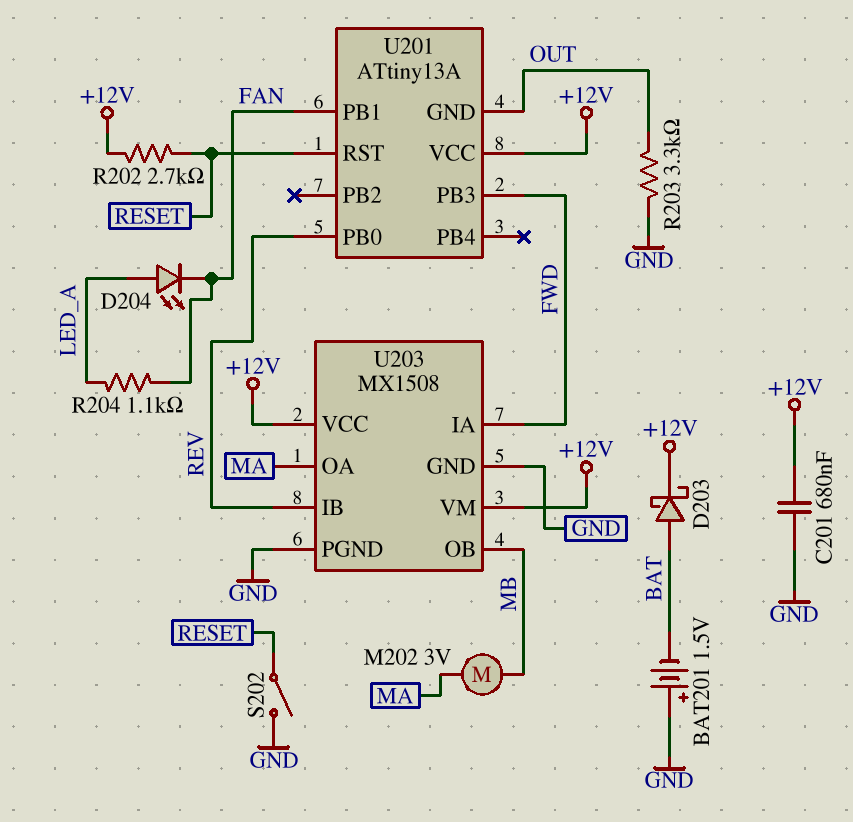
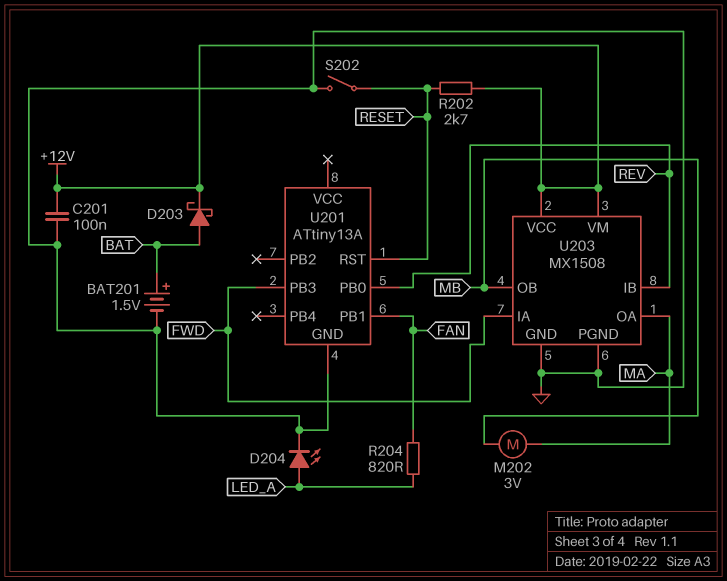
BAT201: 1.5V (plus GND, minus BAT) -> 1.5V (plus BAT, minus GND)
C201: 680nF (+12V, GND) -> 100nF (+12V, GND)
D204: LED (A LED_A, K FAN) -> LED (A LED_A, K GND)
R203: 3.3k (GND, OUT) -> none
R204: 1.1k (FAN, LED_A) -> 820 (FAN, LED_A)
U201 pin GND: OUT -> GND
U201 pin VCC: +12V -> none

